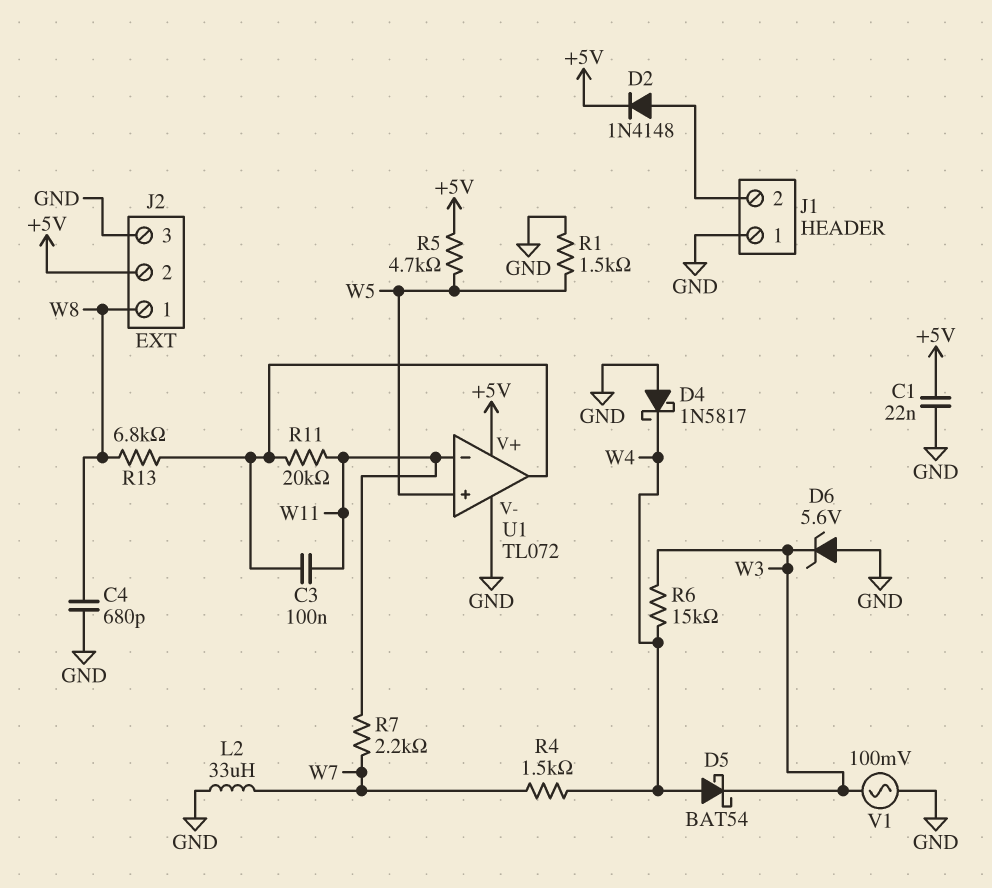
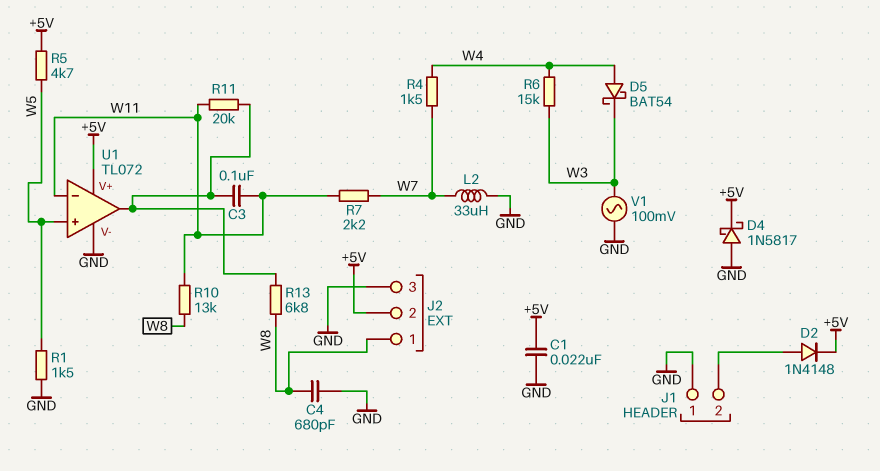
D4: schottky 1N5817 (A GND, K W4) -> schottky 1N5817 (A GND, K +5V)
D6: zener 5.6V (A GND, K W3) -> none
R10: none -> 13k (W8, W11)

